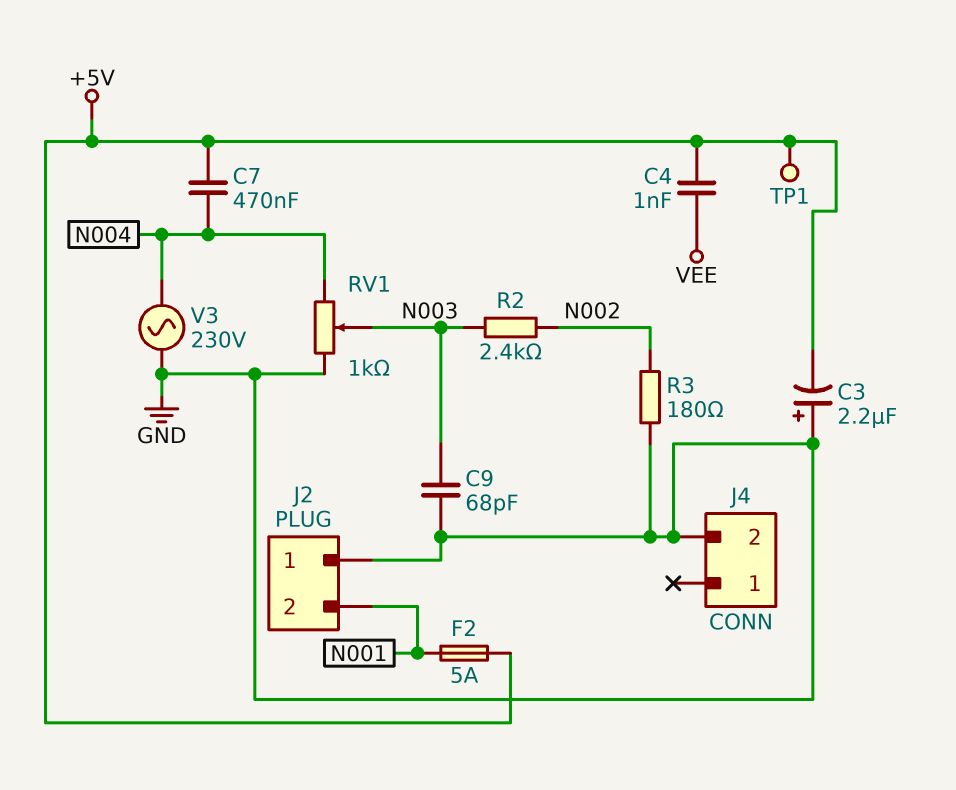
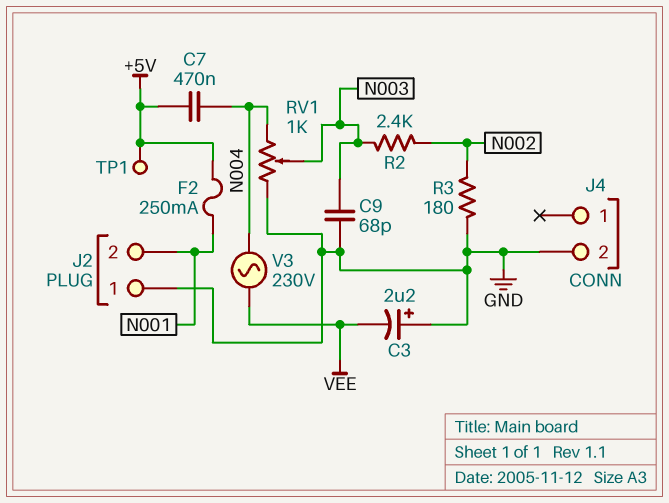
C3: 2.2uF (plus GND, minus +5V) -> 2.2uF (plus GND, minus VEE)
C4: 1nF (+5V, VEE) -> none
F2: 5A (+5V, N001) -> 250mA (+5V, N001)
V3: AC 230V (GND, N004) -> AC 230V (N004, VEE)

